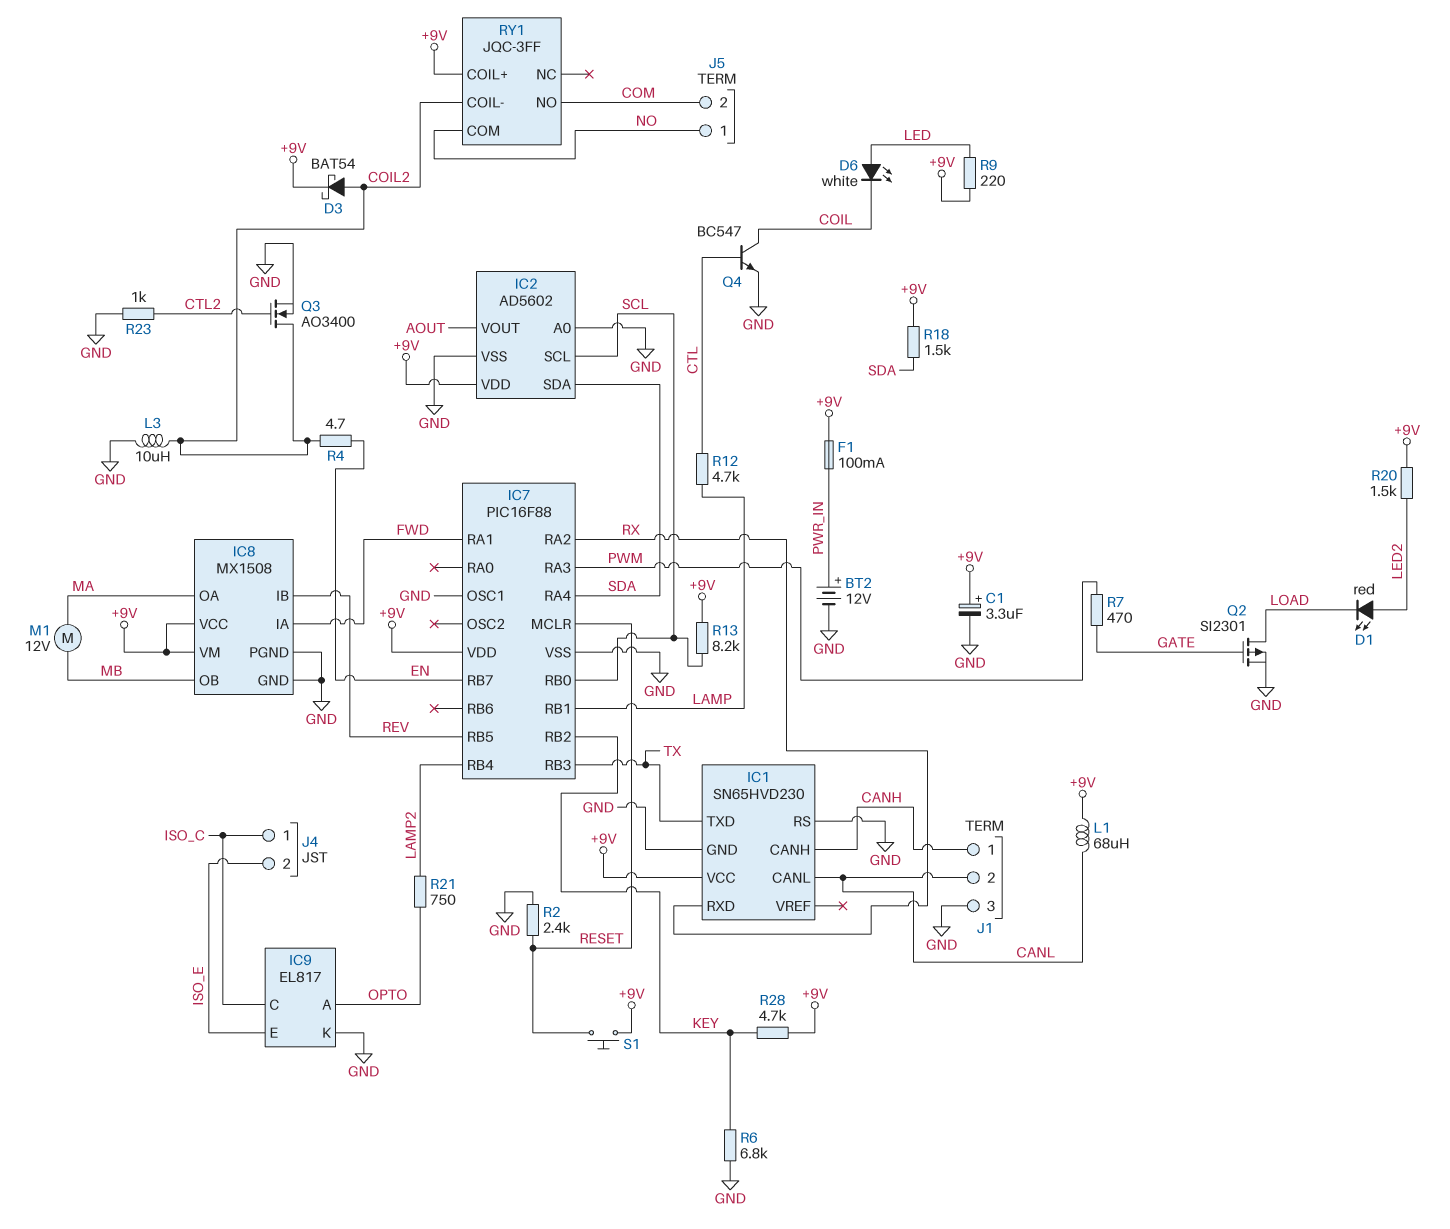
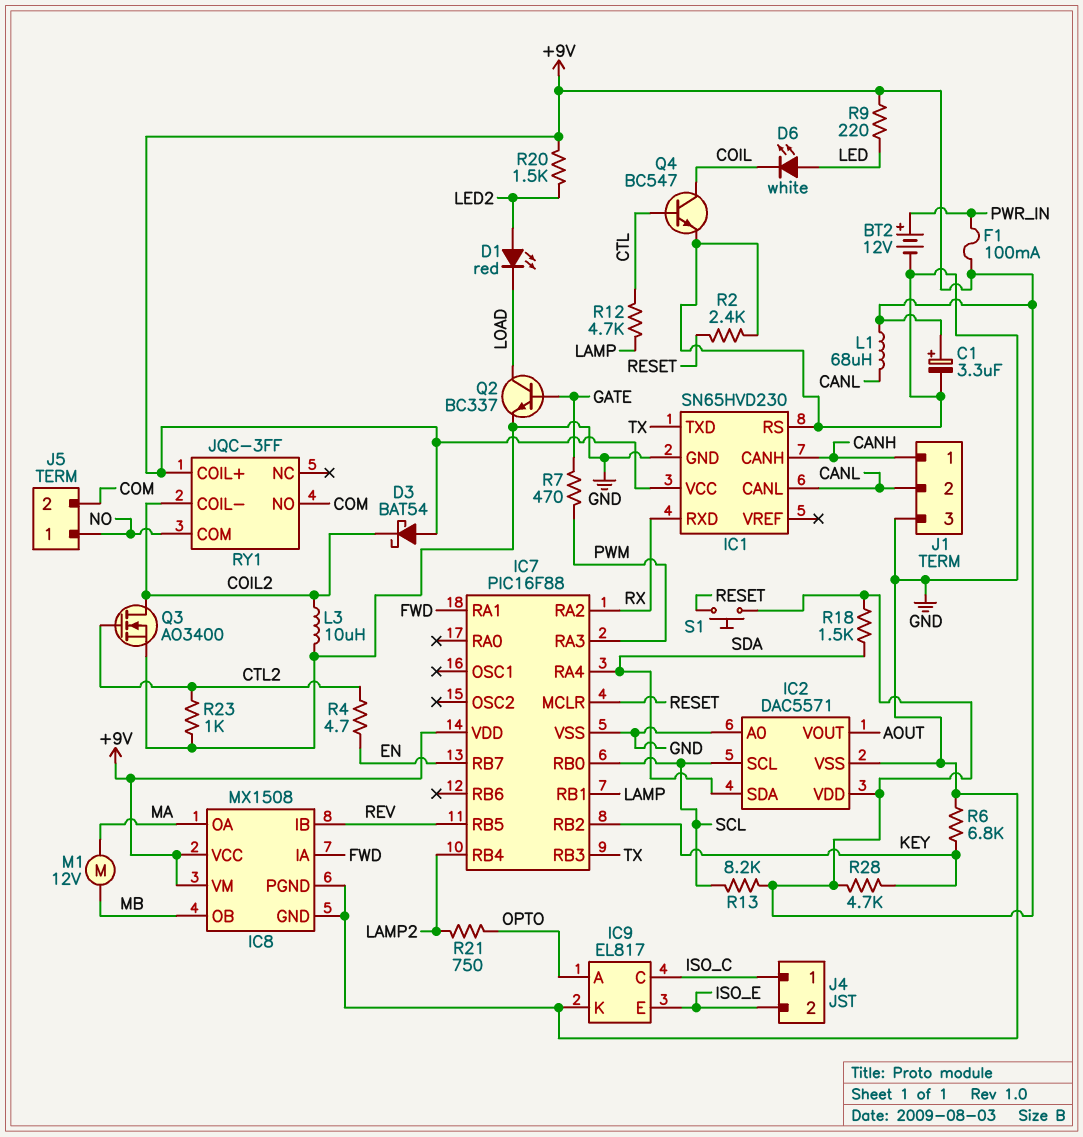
D3: schottky BAT54 (A COIL2, K +9V) -> schottky BAT54 (A +9V, K COIL2)
IC2: AD5602 -> DAC5571
IC7 pin OSC1: GND -> none
Q2: PMOS SI2301 (G GATE, D LOAD, S GND) -> NPN BC337 (B GATE, C LOAD, E GND)
R4: 4.7 (COIL2, EN) -> 4.7 (CTL2, EN)

